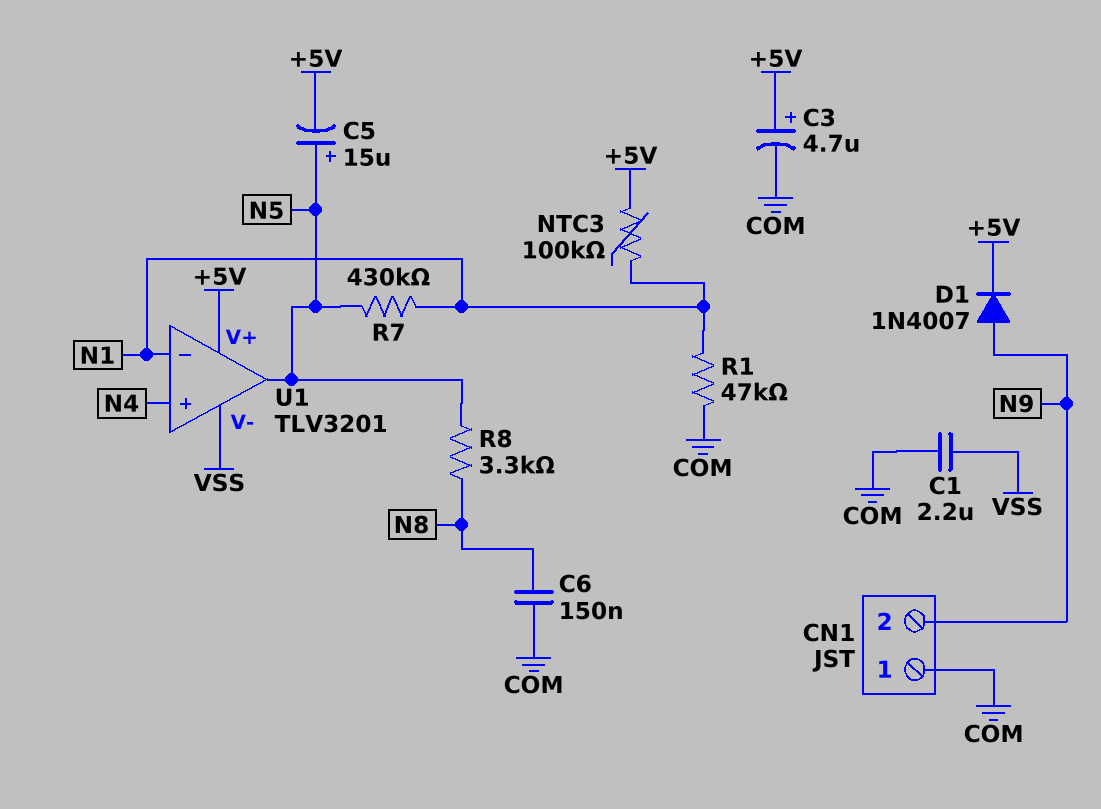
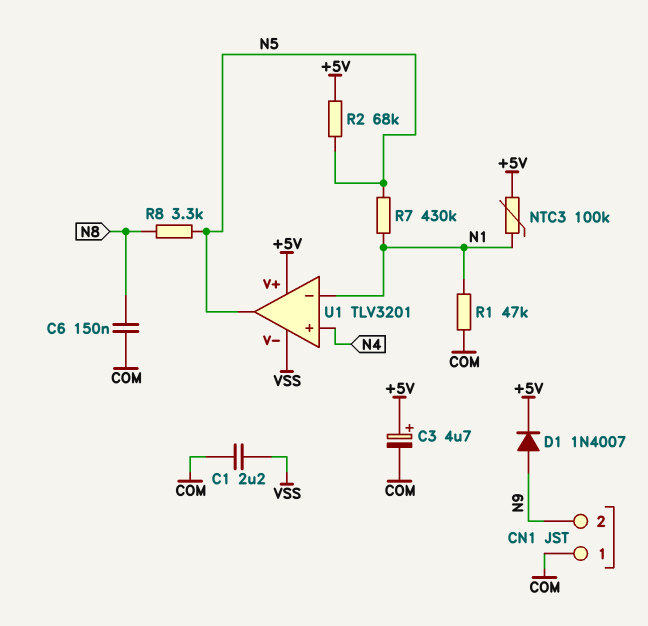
C5: 15uF (plus N5, minus +5V) -> none
R2: none -> 68k (+5V, N5)

